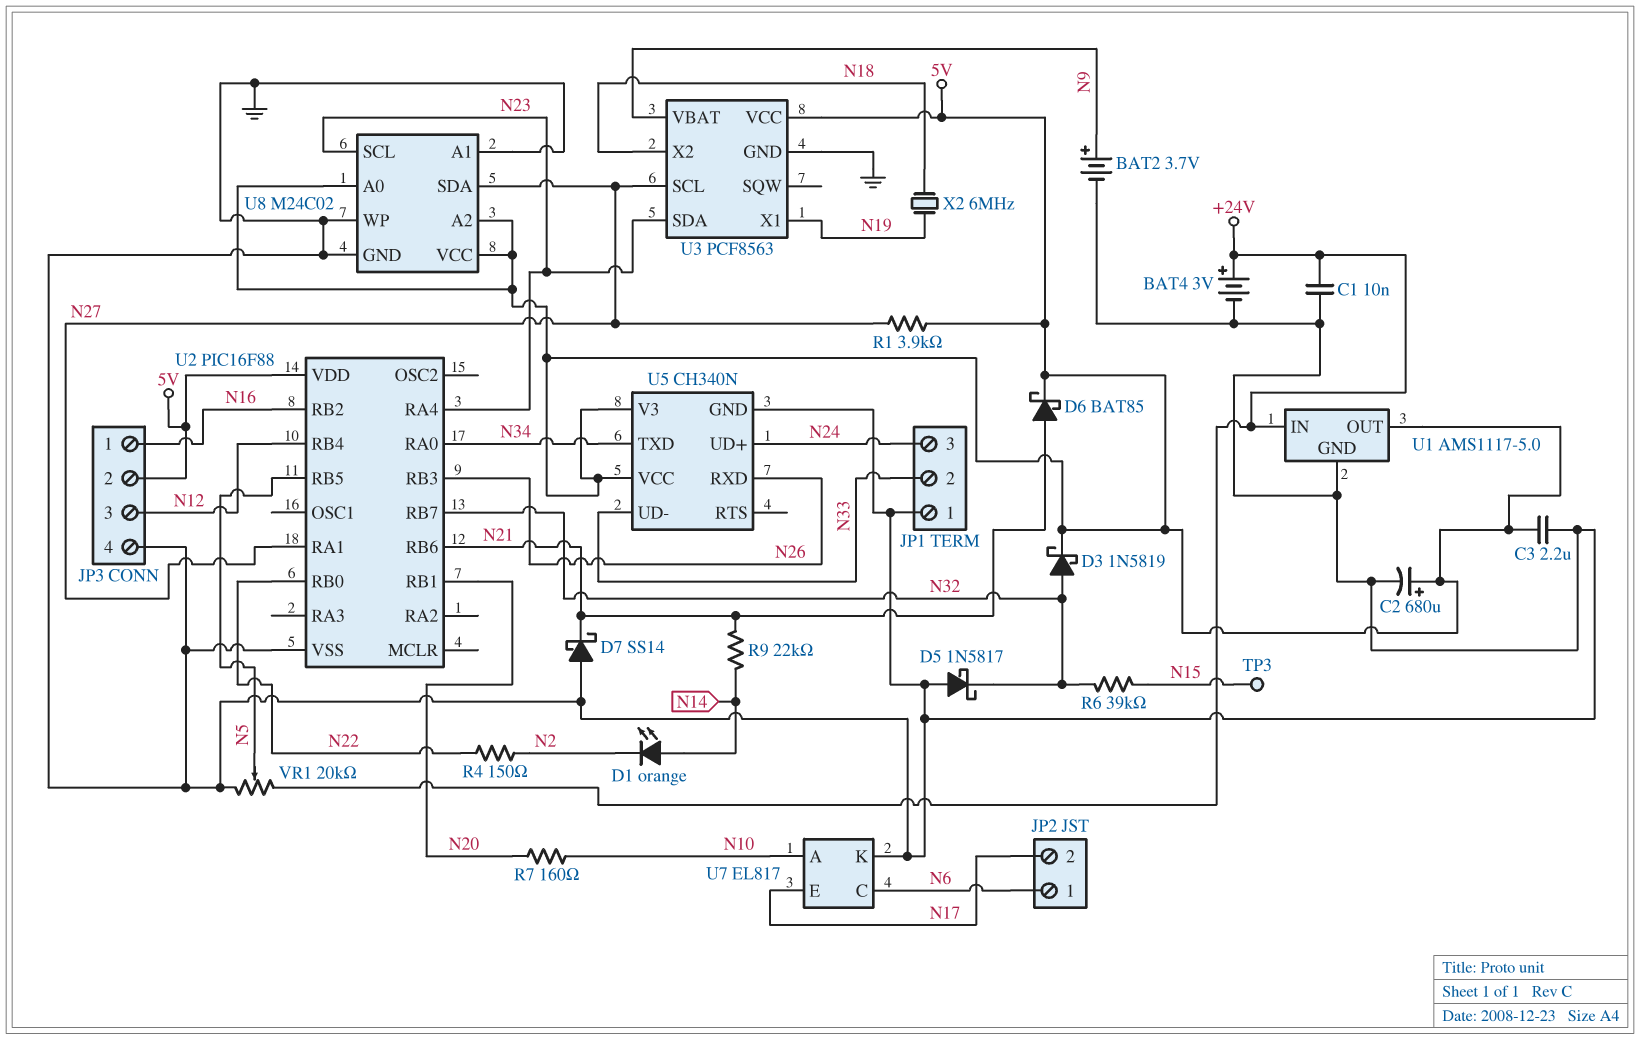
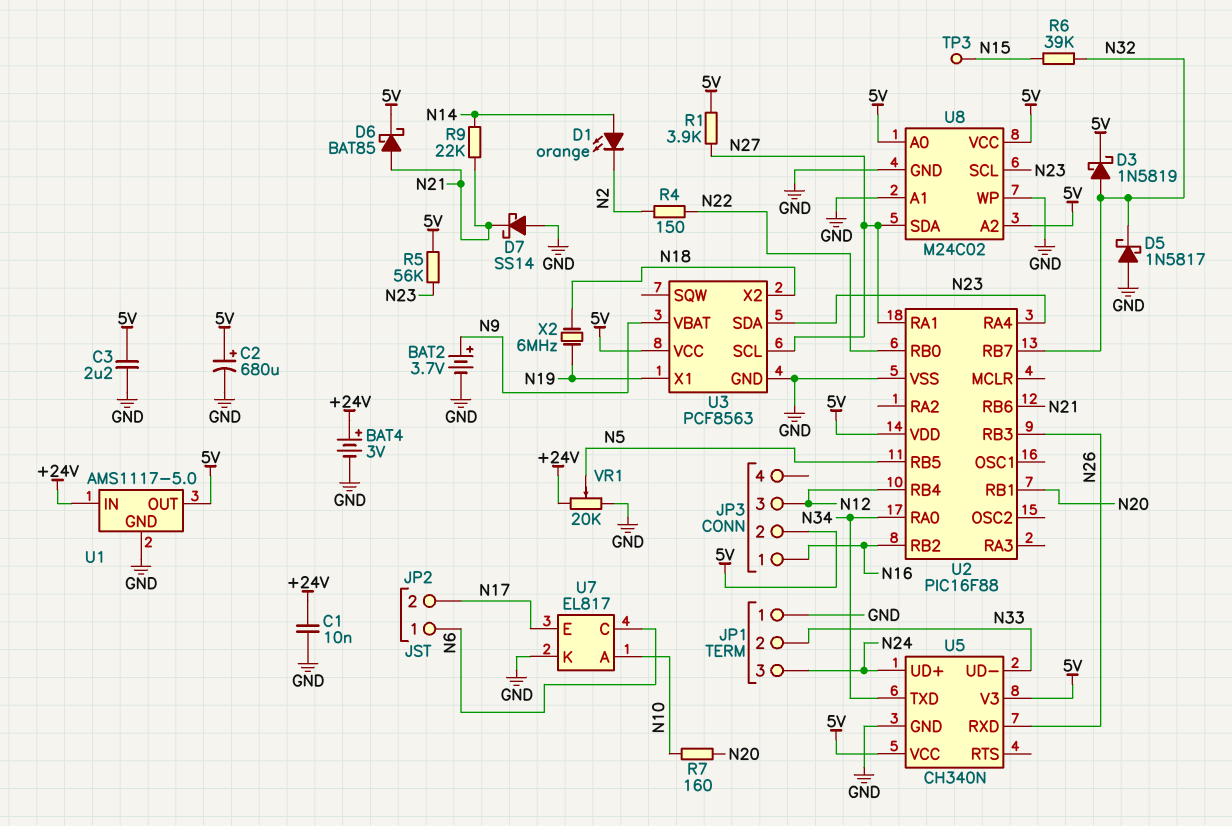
JP3 pin 4: GND -> none
R5: none -> 56k (5V, N23)

